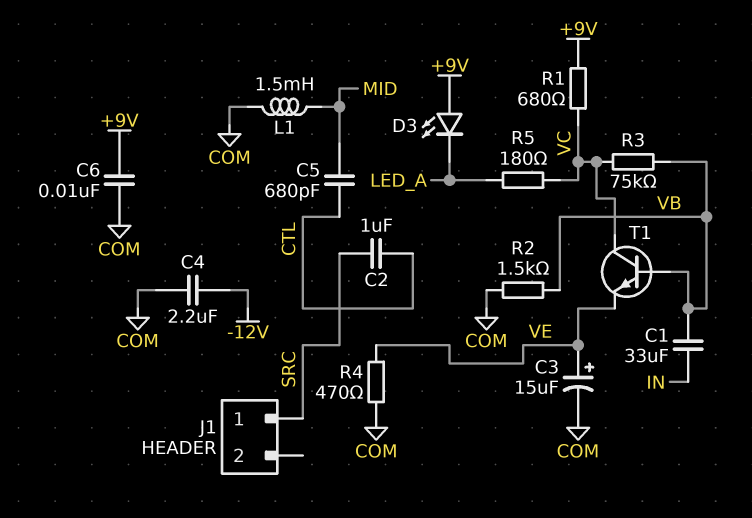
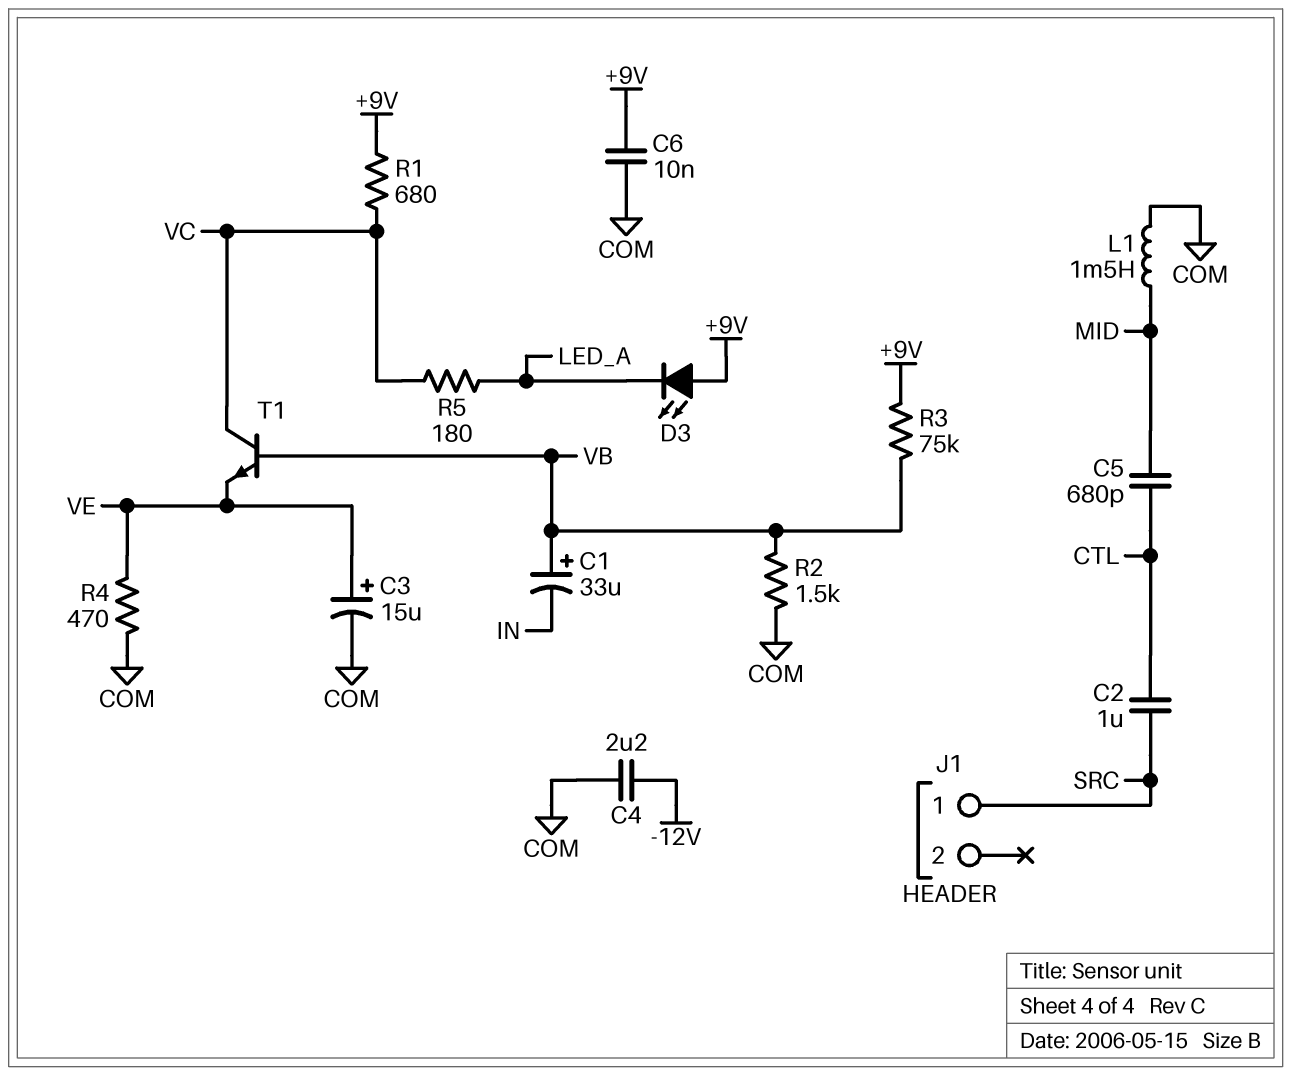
C1: 33uF (IN, VB) -> 33uF (plus VB, minus IN)
R3: 75k (VB, VC) -> 75k (+9V, VB)

